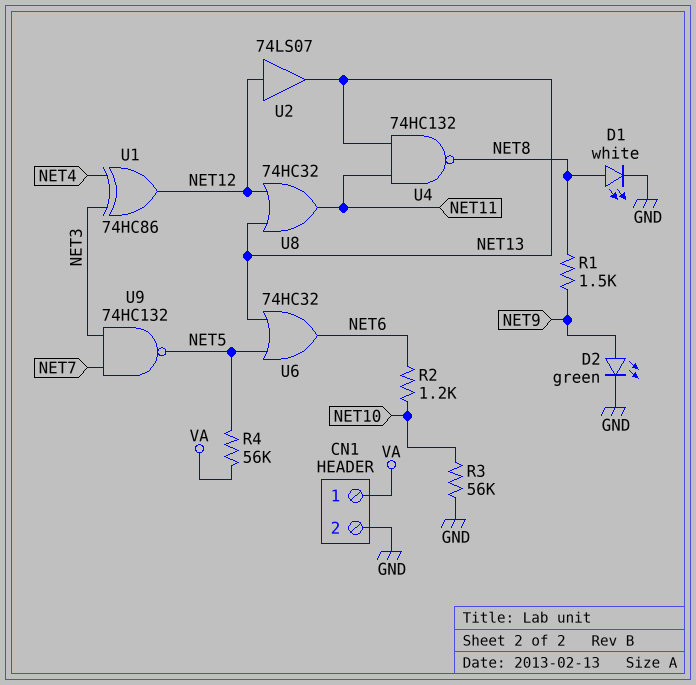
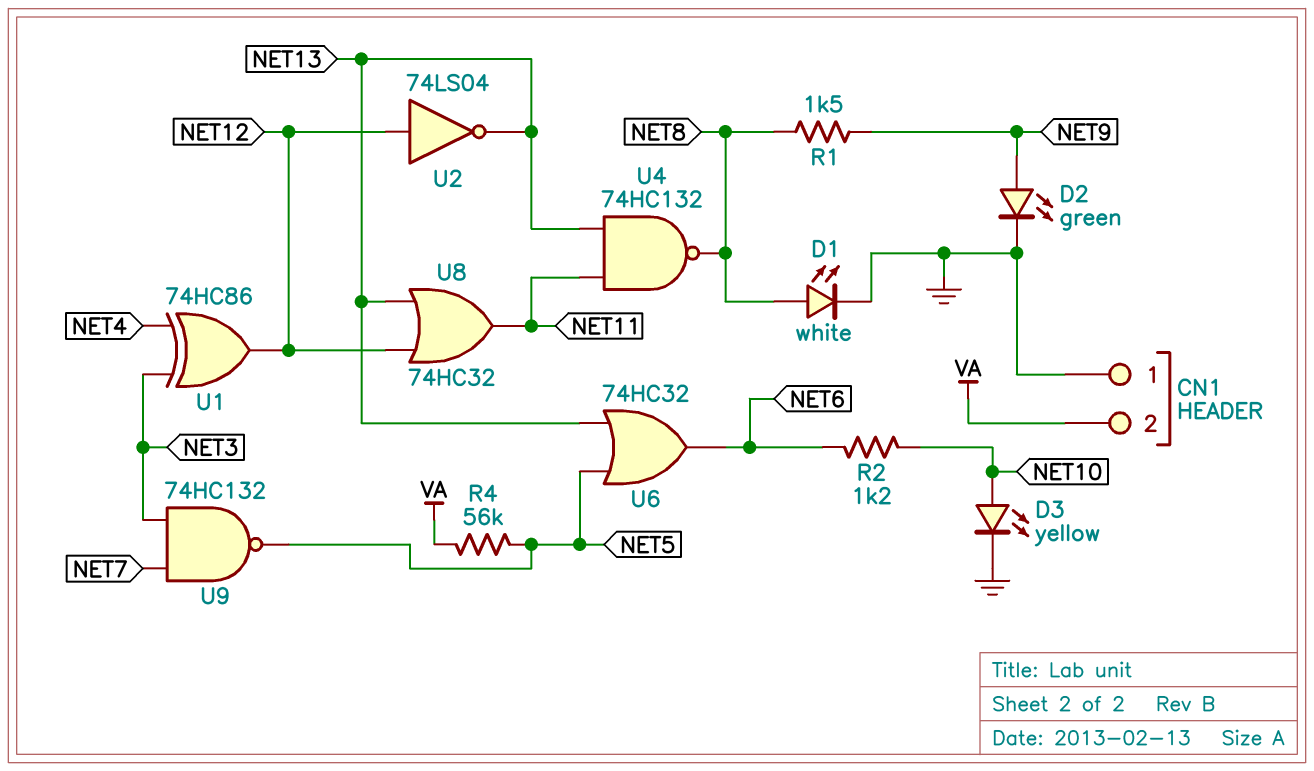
CN1 pin 1: VA -> GND
CN1 pin 2: GND -> VA
D3: none -> LED yellow (A NET10, K GND)
R3: 56k (GND, NET10) -> none
U2: buffer 74LS07 (in NET12, out NET13) -> NOT 74LS04 (in NET12, out NET13)

